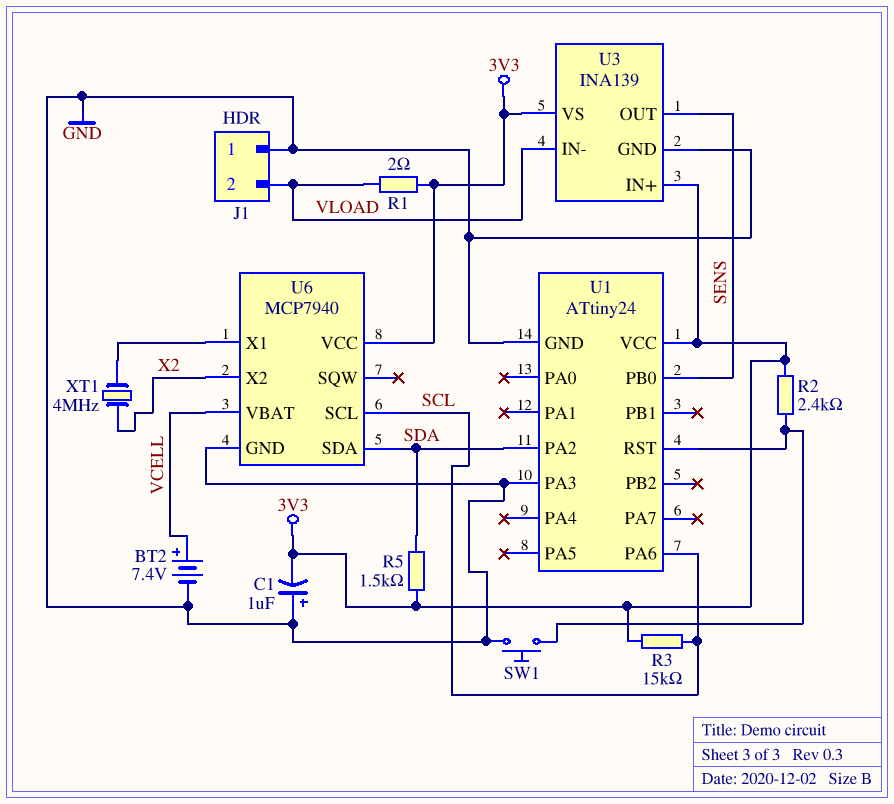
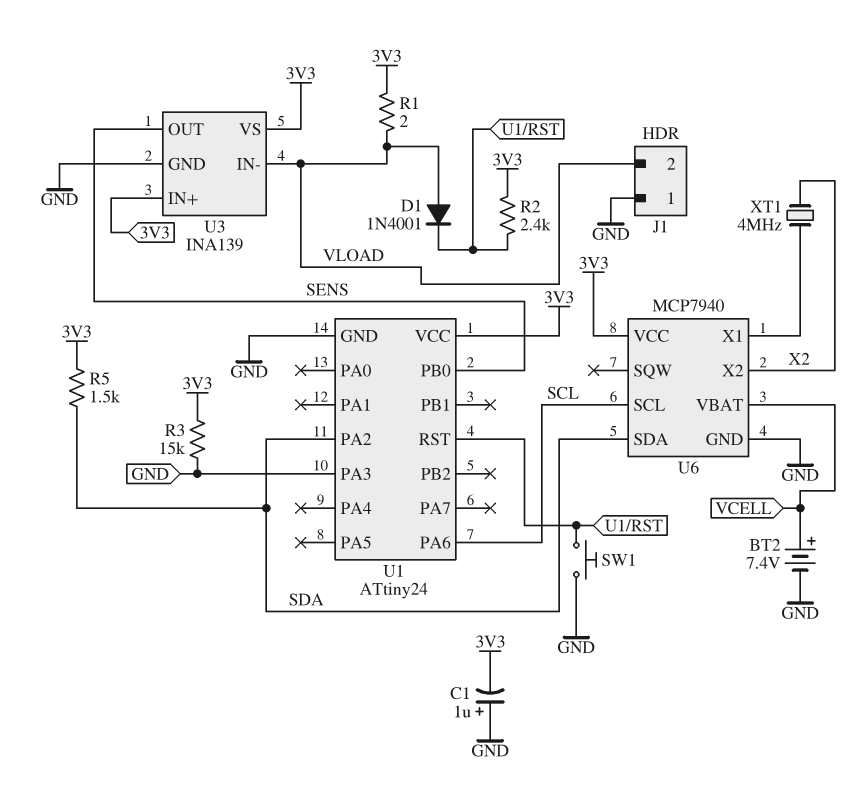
D1: none -> diode 1N4001 (A VLOAD, K U1/RST)
R3: 15k (3V3, SCL) -> 15k (3V3, GND)

